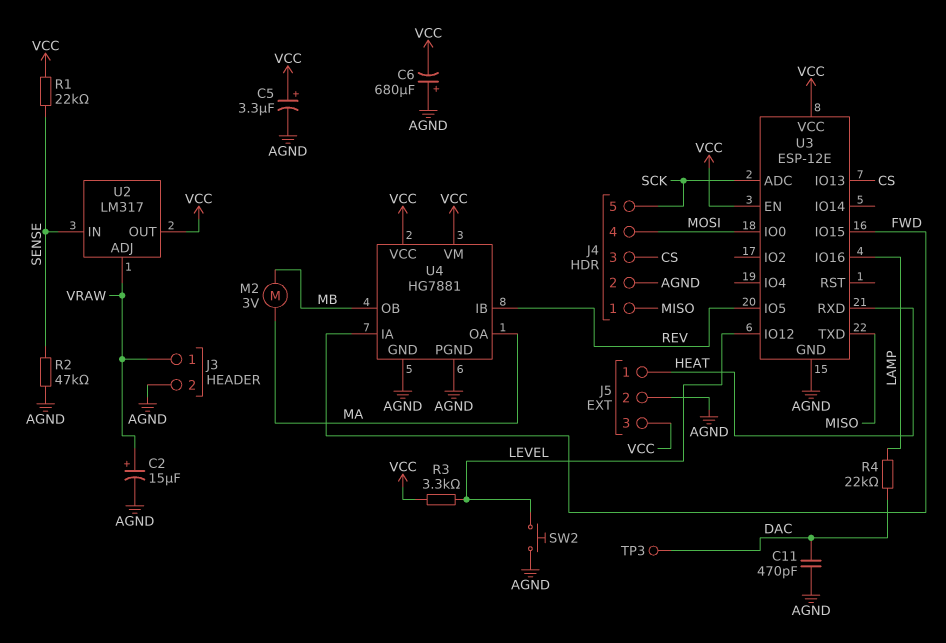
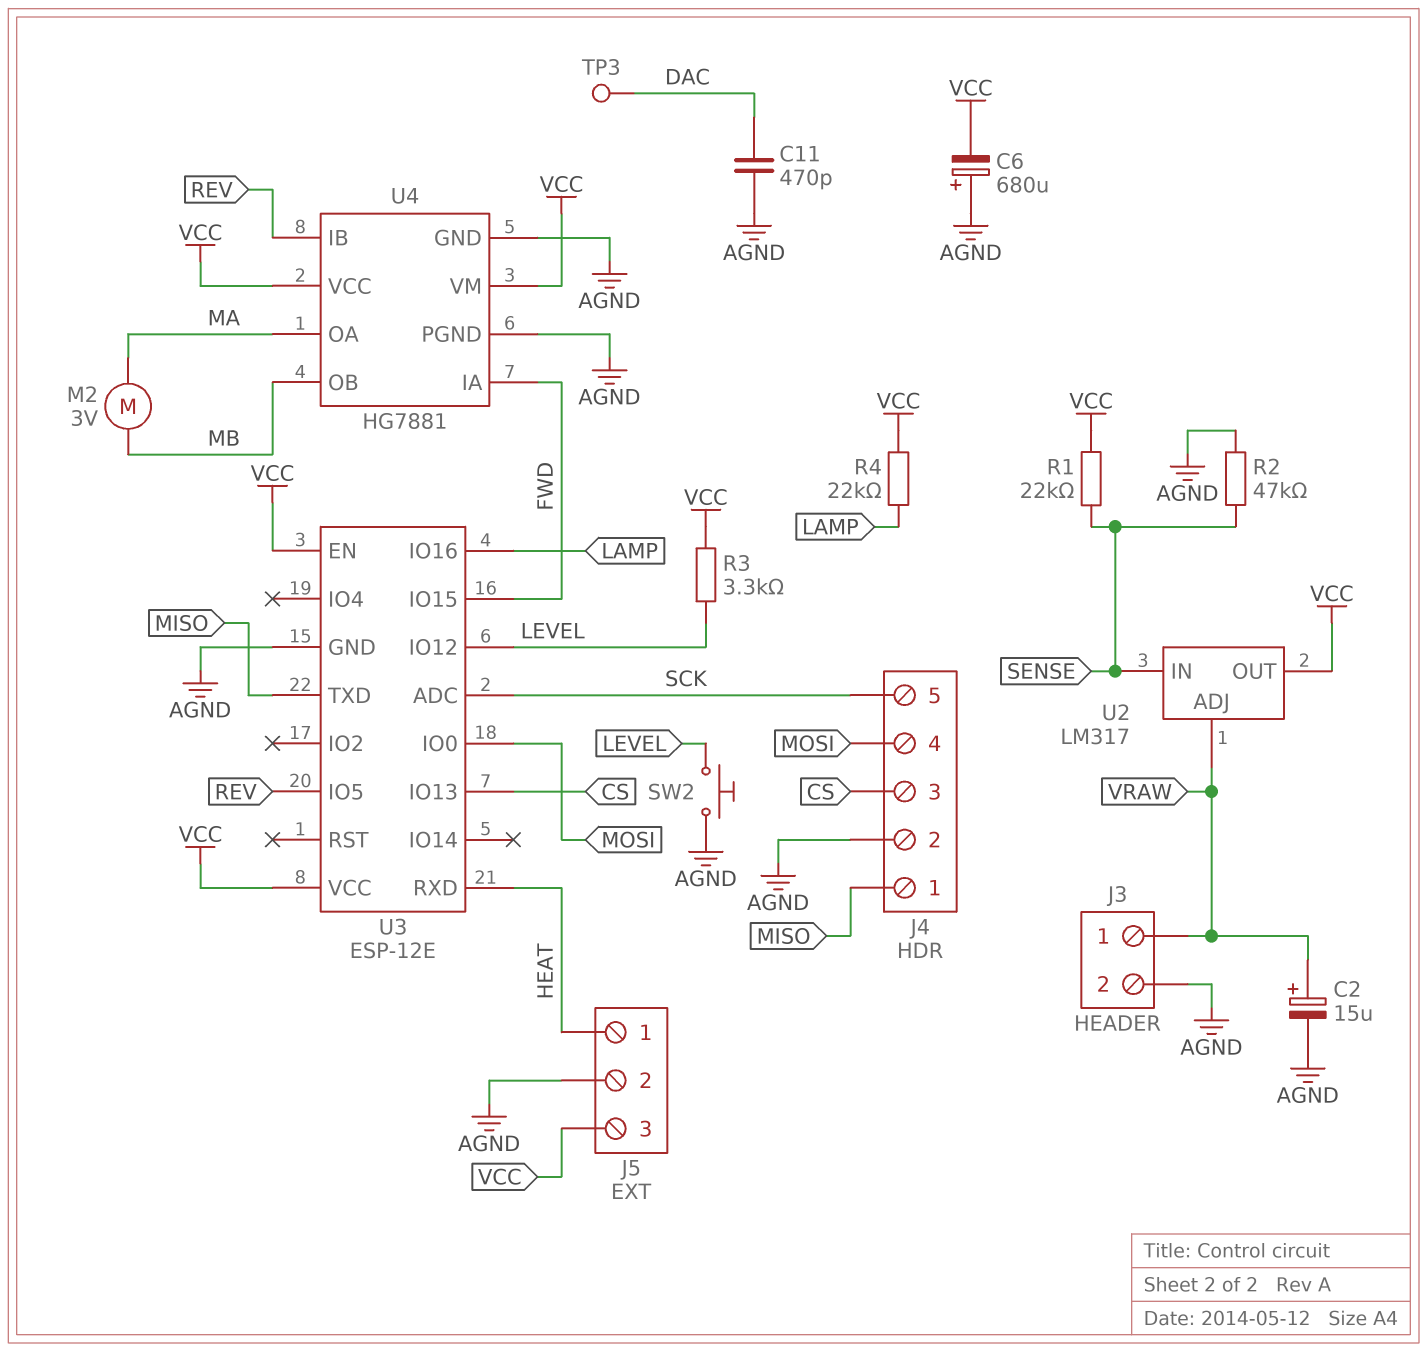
C5: 3.3uF (plus VCC, minus AGND) -> none
R4: 22k (DAC, LAMP) -> 22k (LAMP, VCC)

